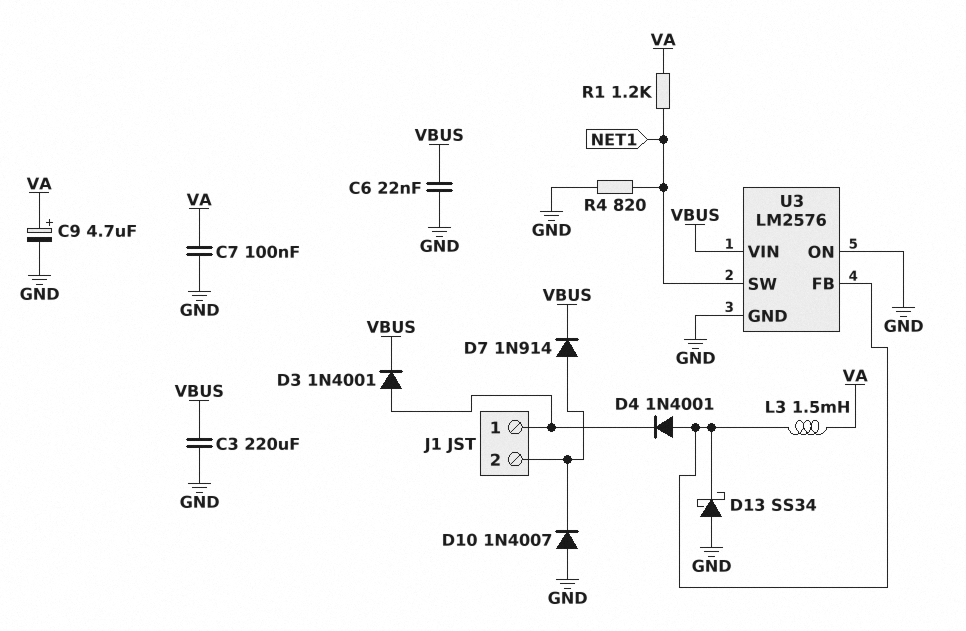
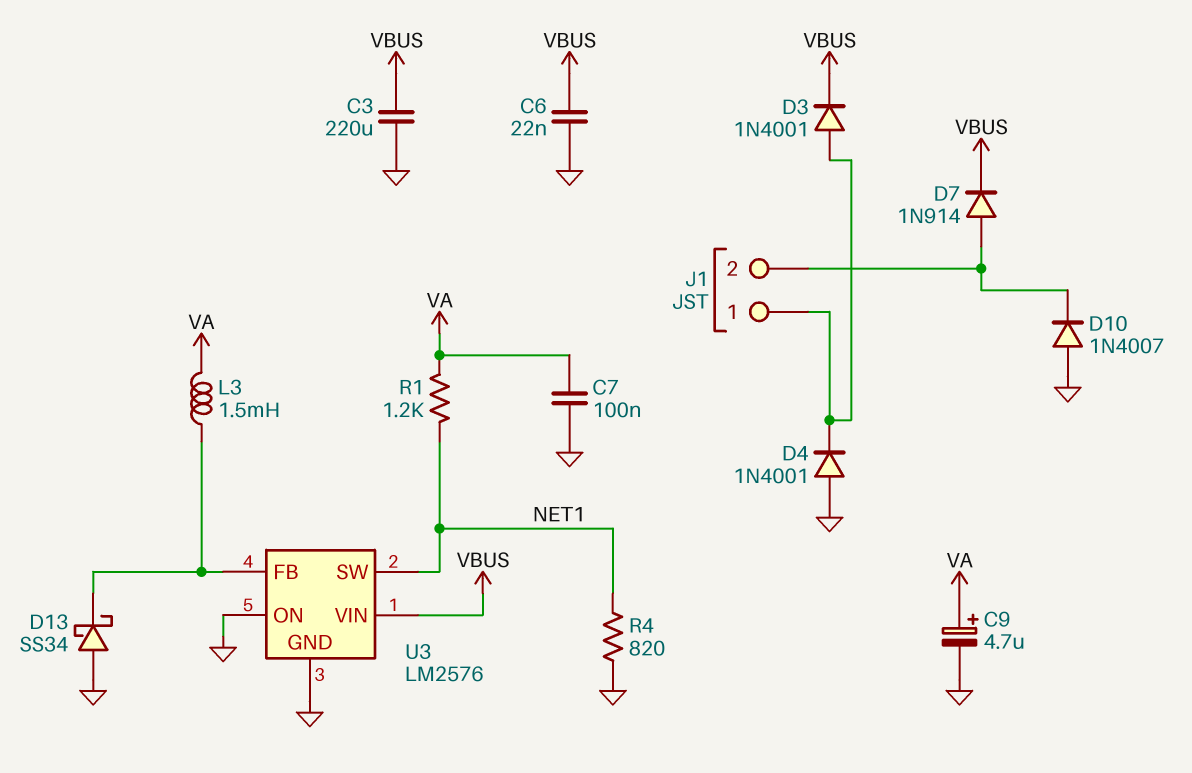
D4: diode 1N4001 (A U3/FB, K J1/1) -> diode 1N4001 (A GND, K J1/1)

